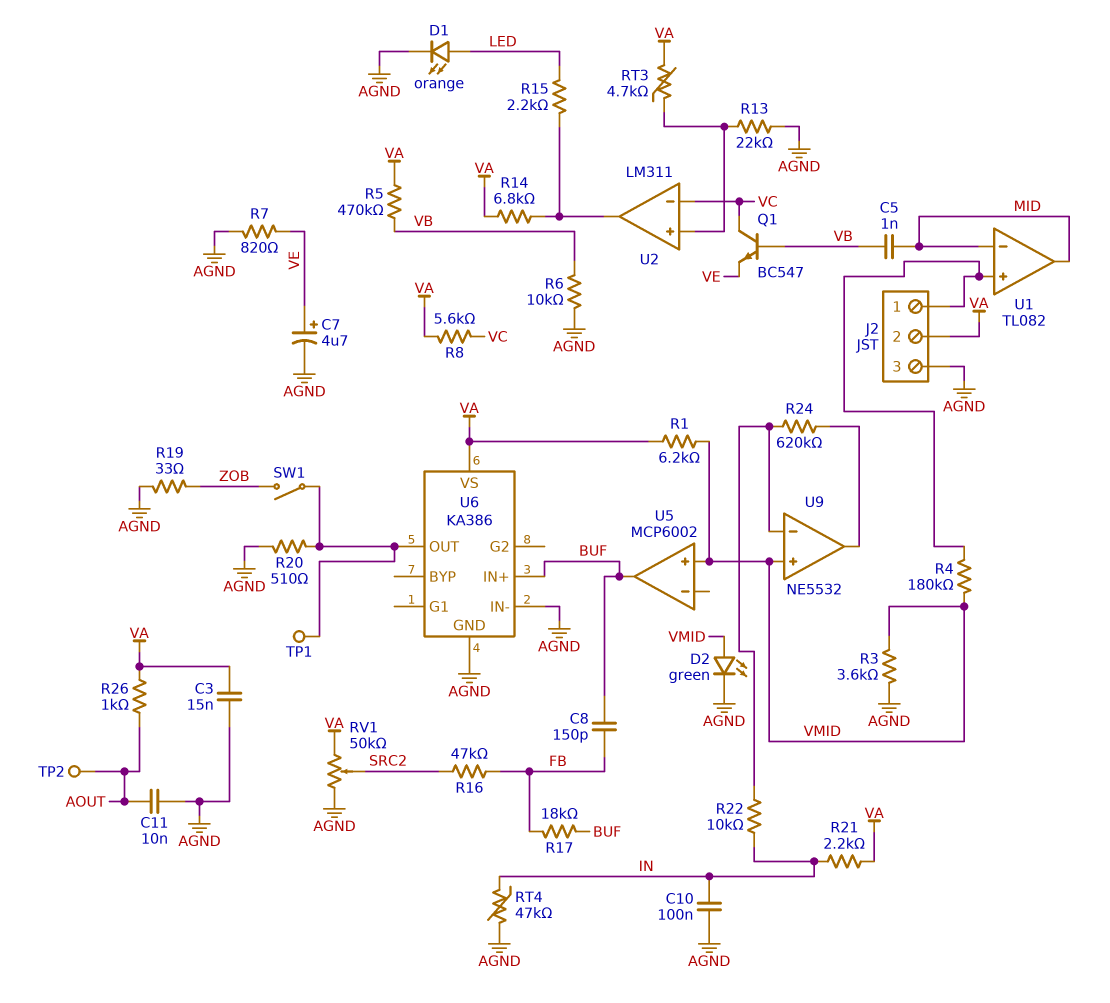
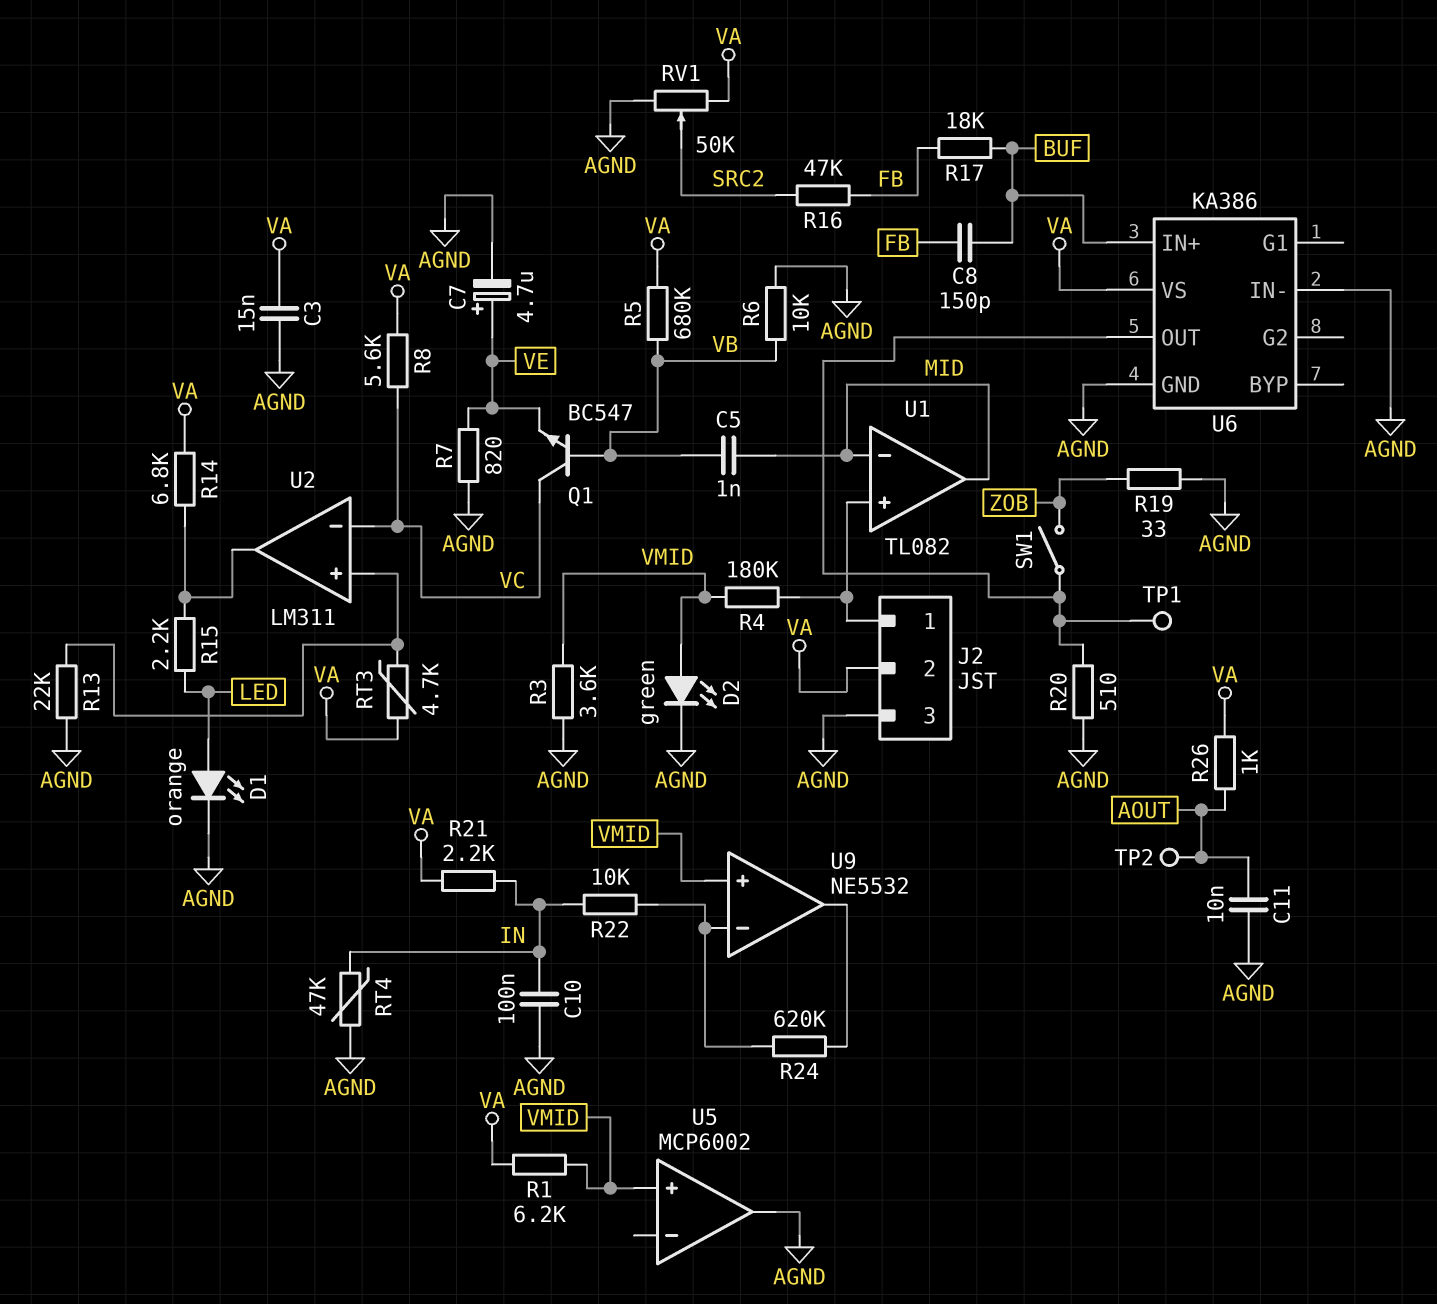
R5: 470k (VA, VB) -> 680k (VA, VB)
U5 pin out: BUF -> AGND

